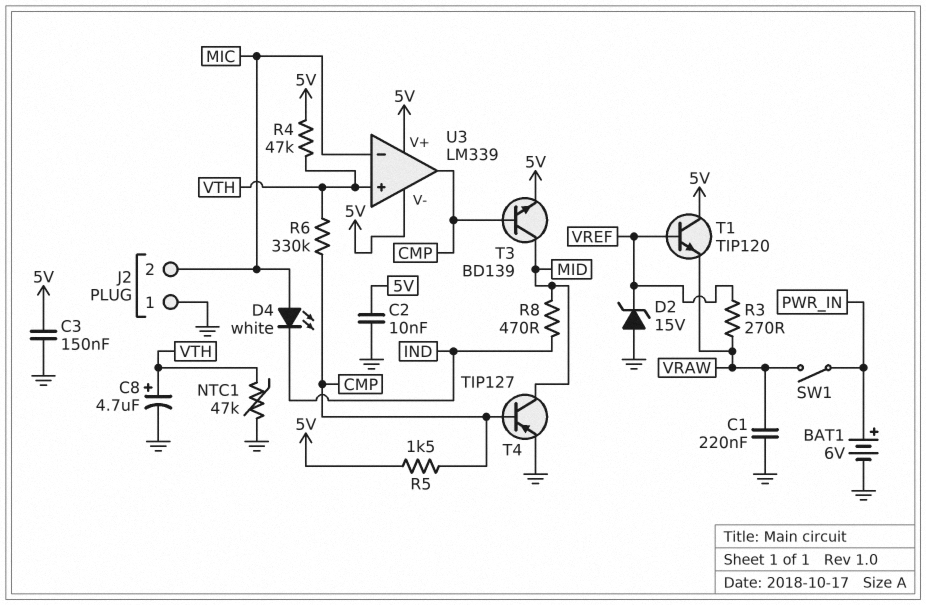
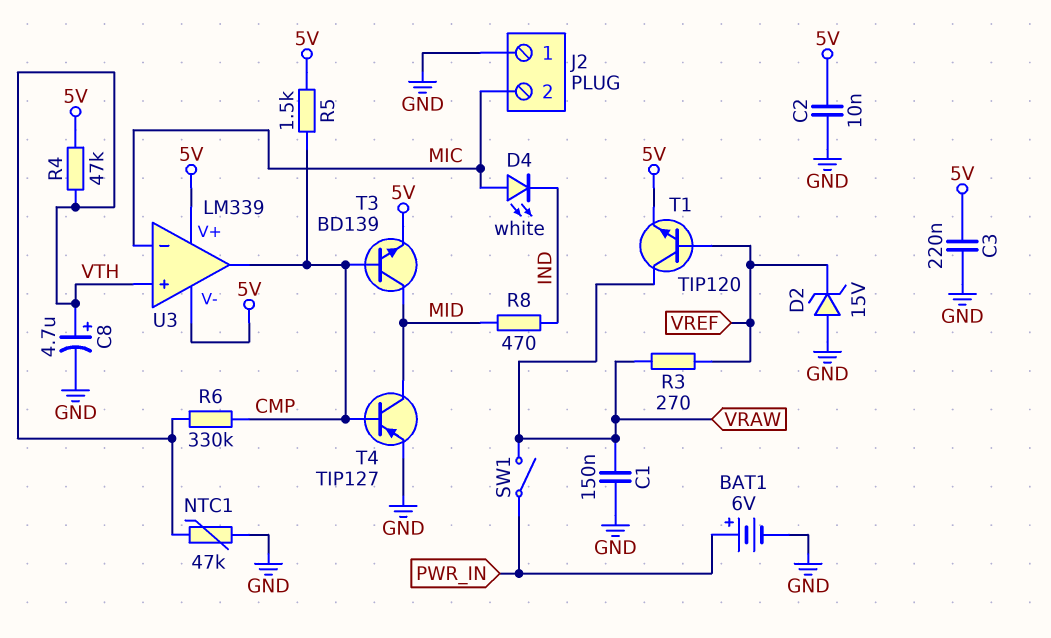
C1: 220nF (GND, VRAW) -> 150nF (GND, VRAW)
C3: 150nF (5V, GND) -> 220nF (5V, GND)
T1: NPN TIP120 (B VREF, C 5V, E VRAW) -> NPN TIP120 (B VREF, C VRAW, E 5V)

